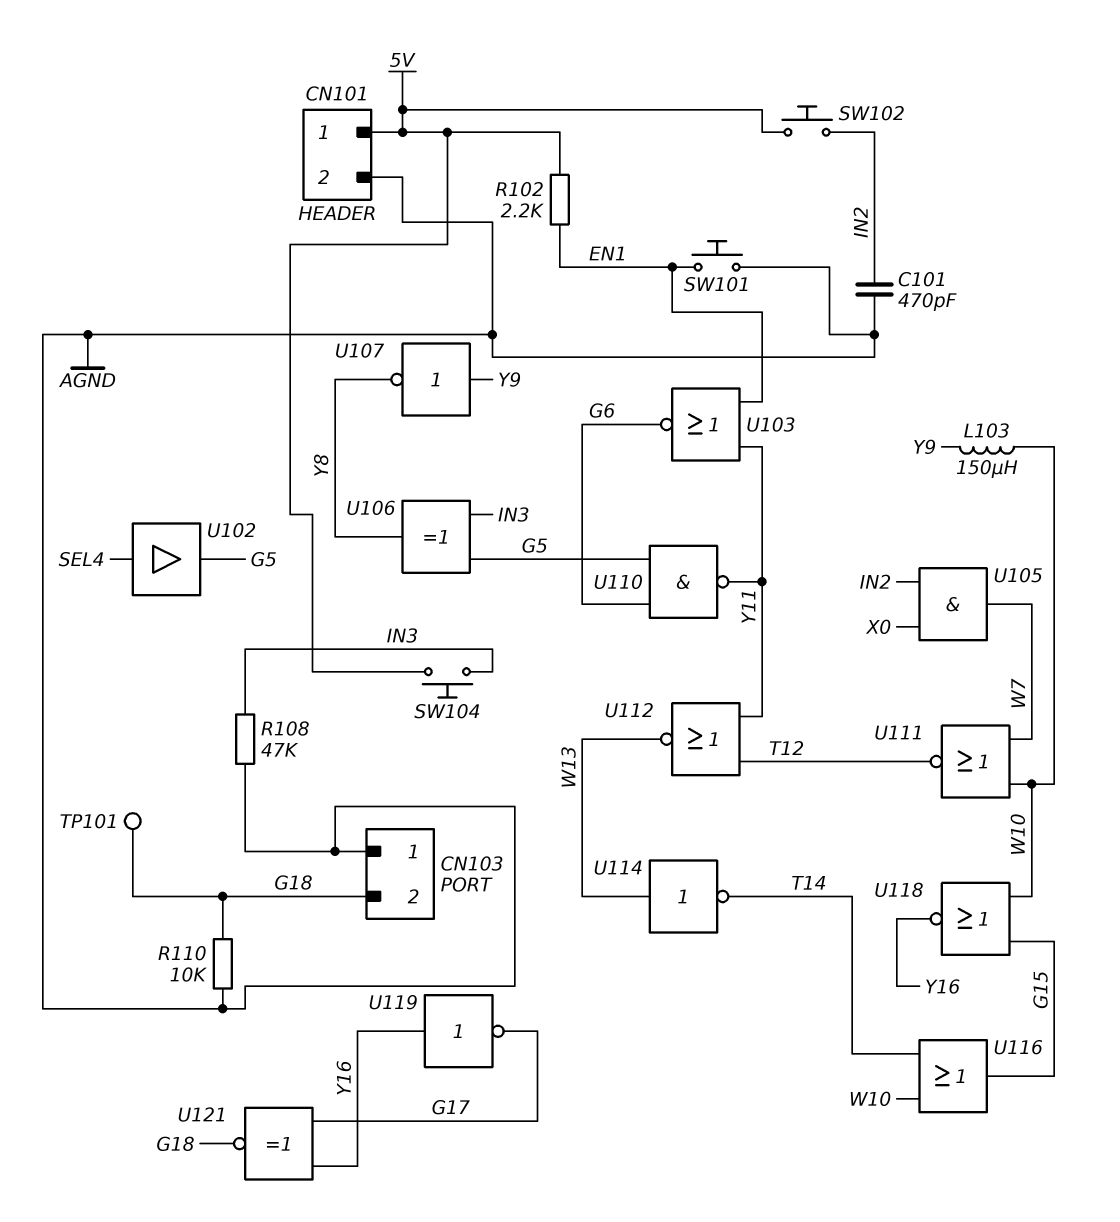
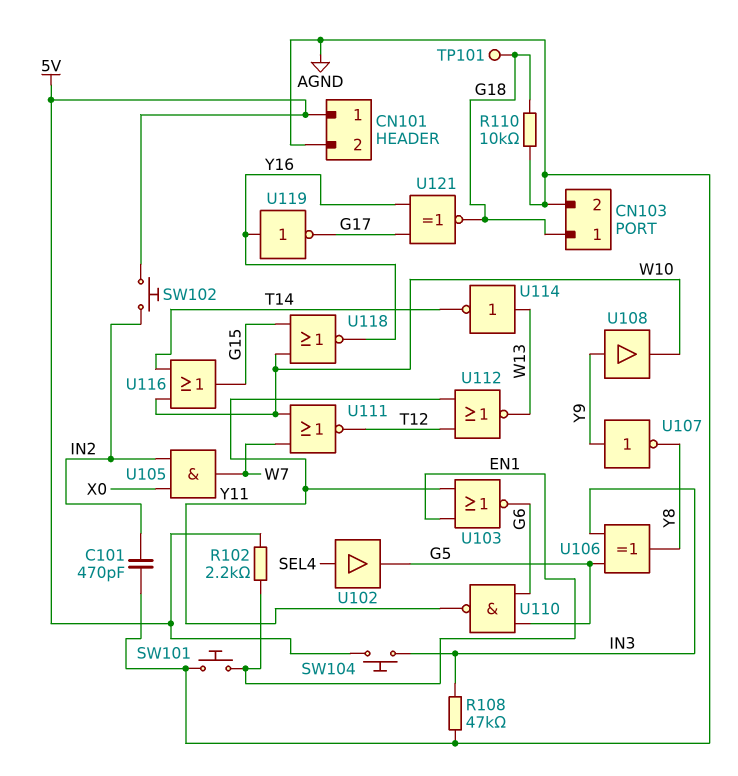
CN103 pin 1: AGND -> G18
CN103 pin 2: G18 -> AGND
L103: 150uH (W10, Y9) -> none
U108: none -> buffer (in Y9, out W10)

